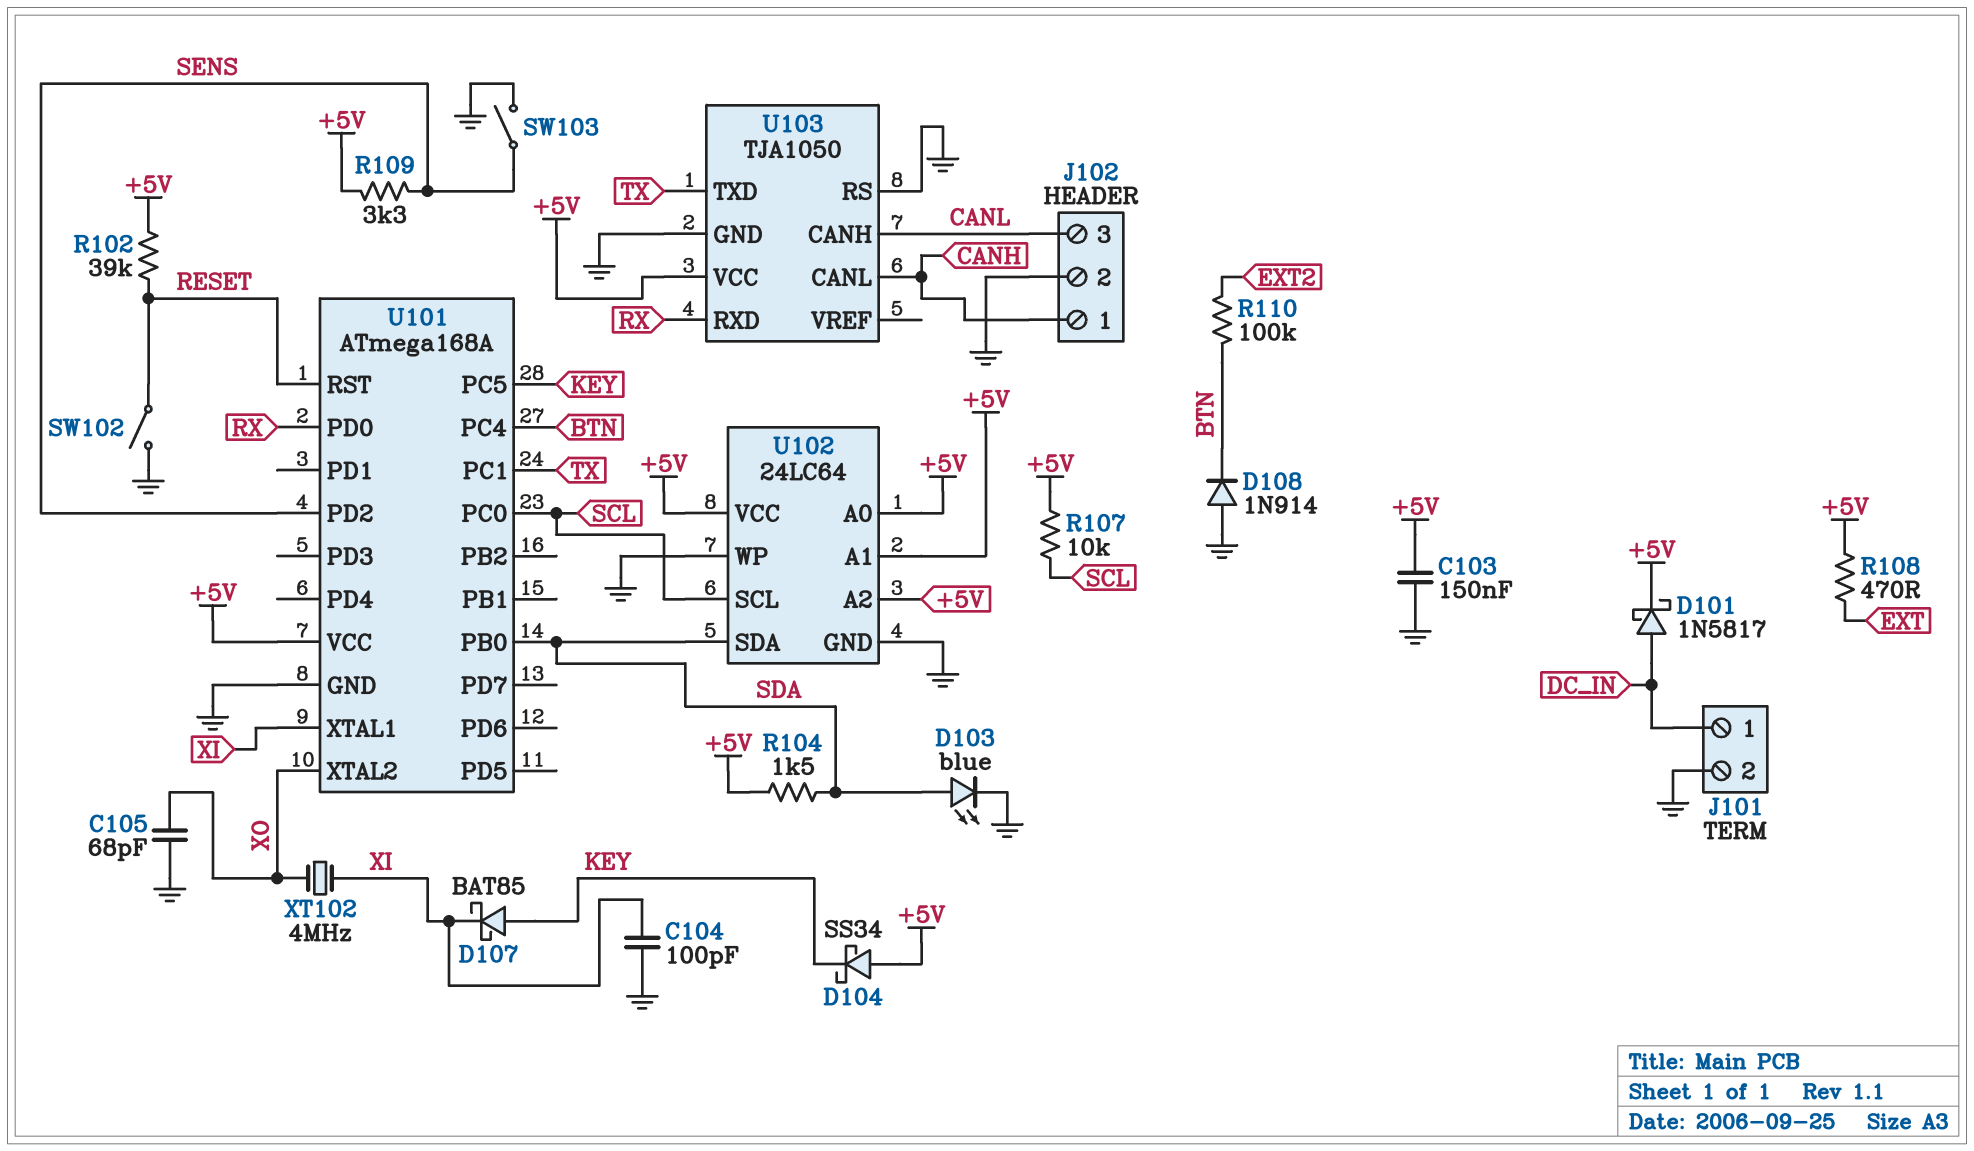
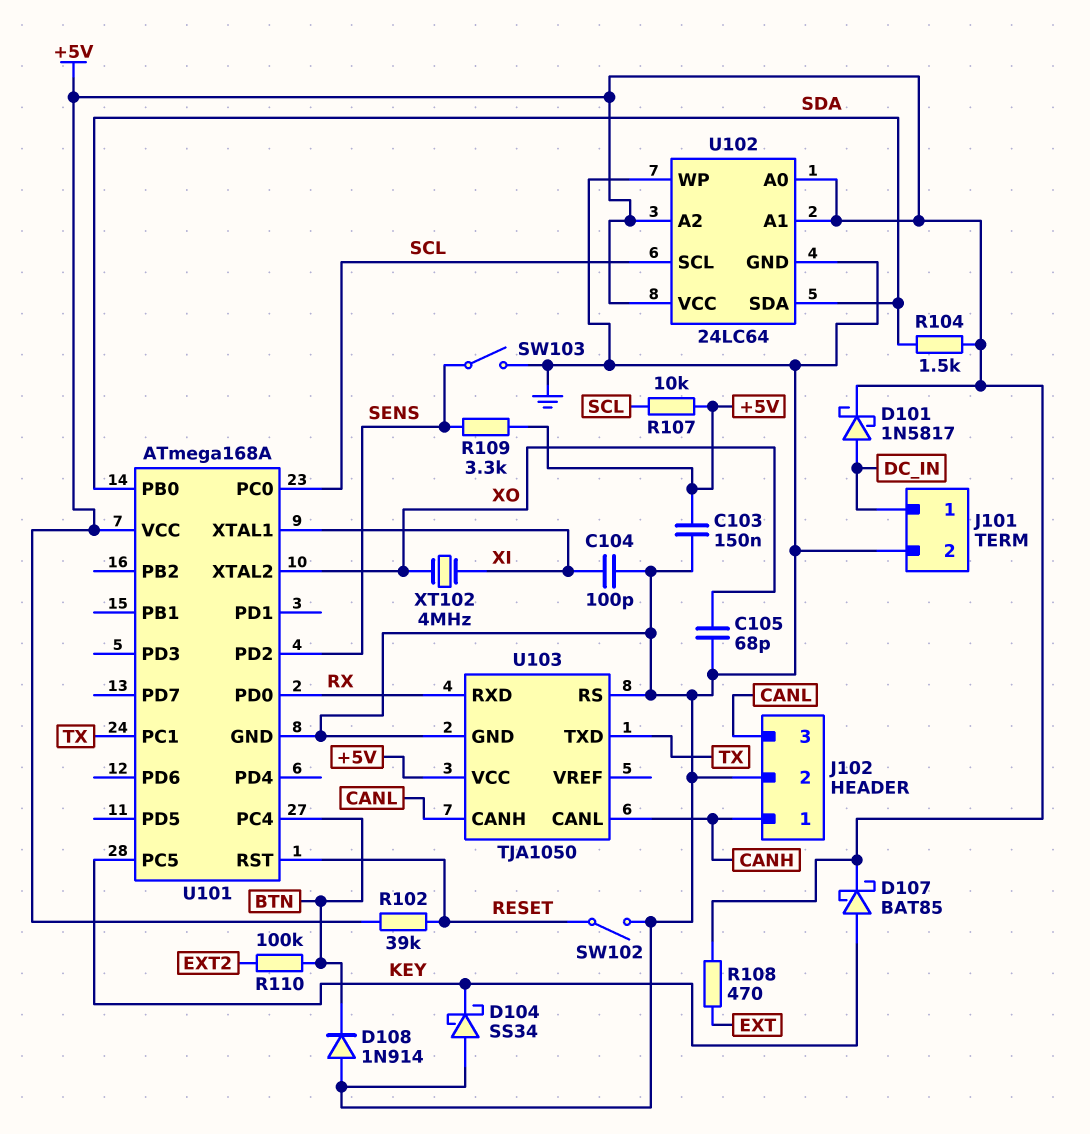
D103: LED blue (A SDA, K GND) -> none
D104: schottky SS34 (A +5V, K KEY) -> schottky SS34 (A GND, K KEY)
D107: schottky BAT85 (A KEY, K XI) -> schottky BAT85 (A KEY, K +5V)

